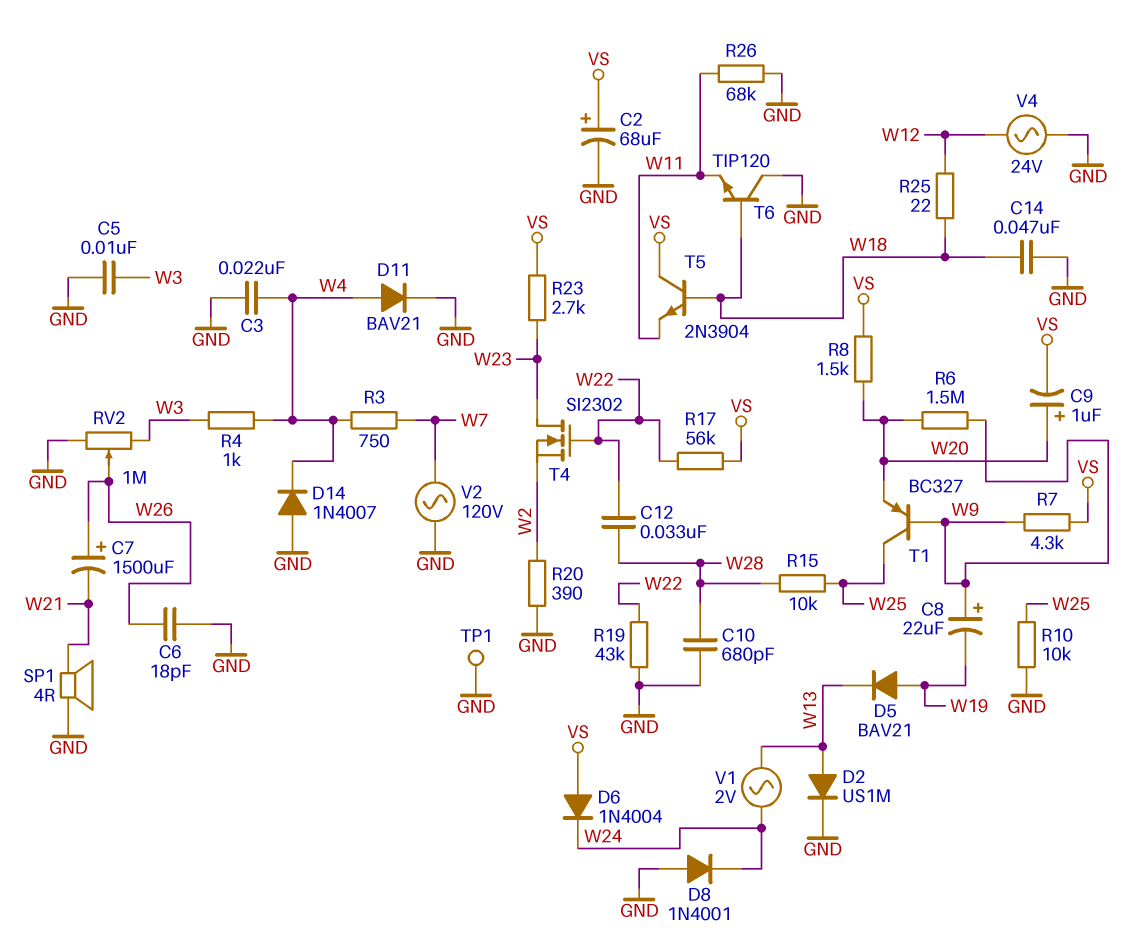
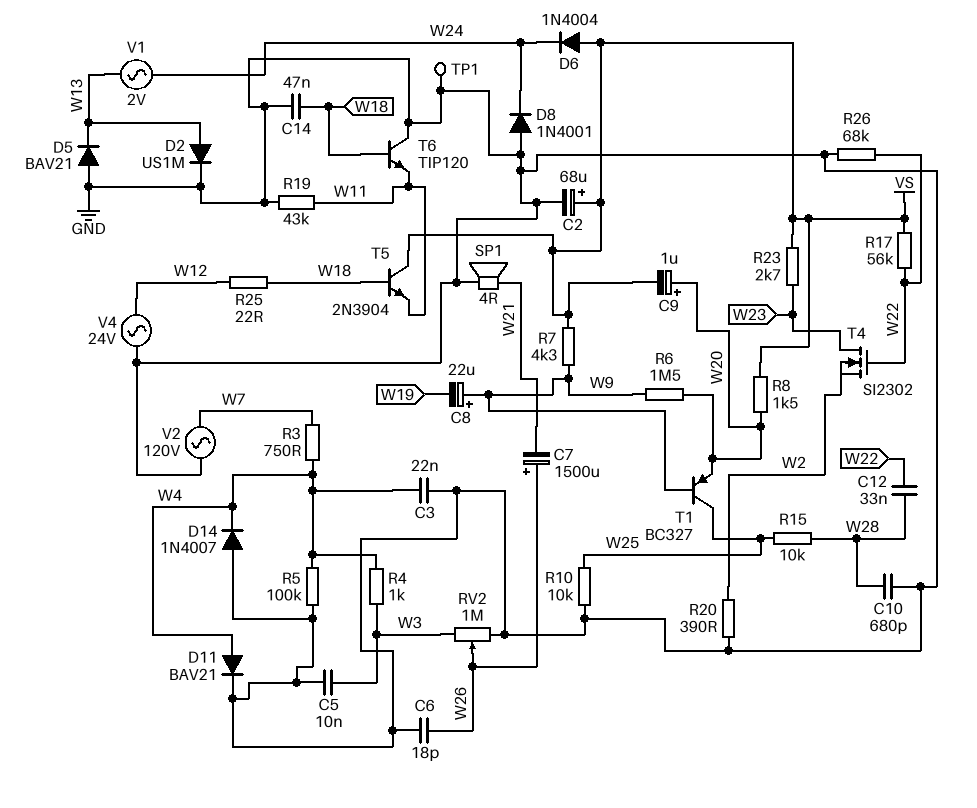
D5: diode BAV21 (A W19, K W13) -> diode BAV21 (A GND, K W13)
R5: none -> 100k (GND, W4)
R19: 43k (GND, W22) -> 43k (GND, W11)
R26: 68k (GND, W11) -> 68k (GND, W22)

